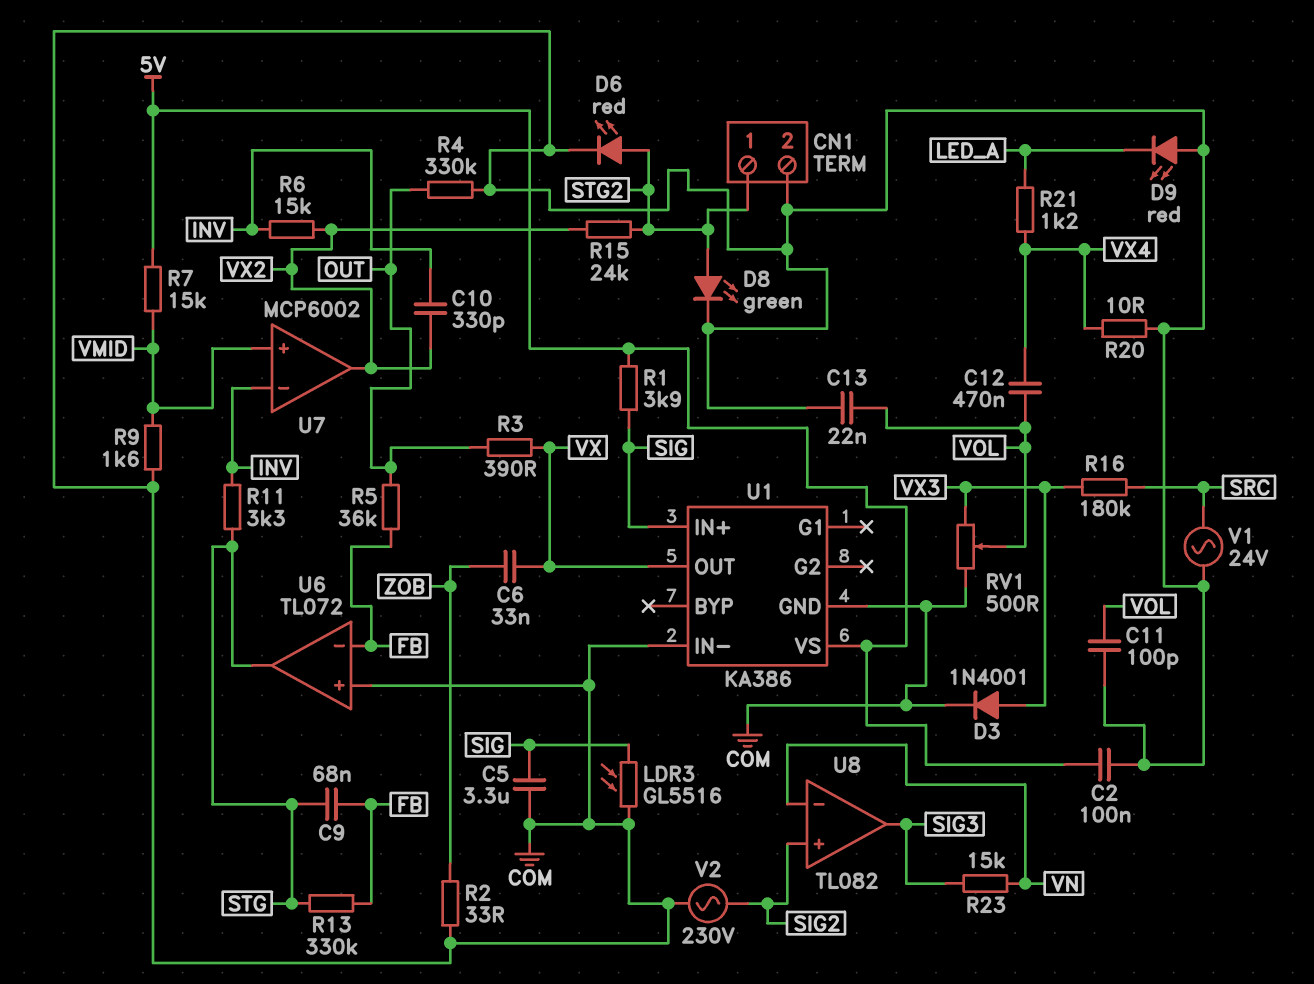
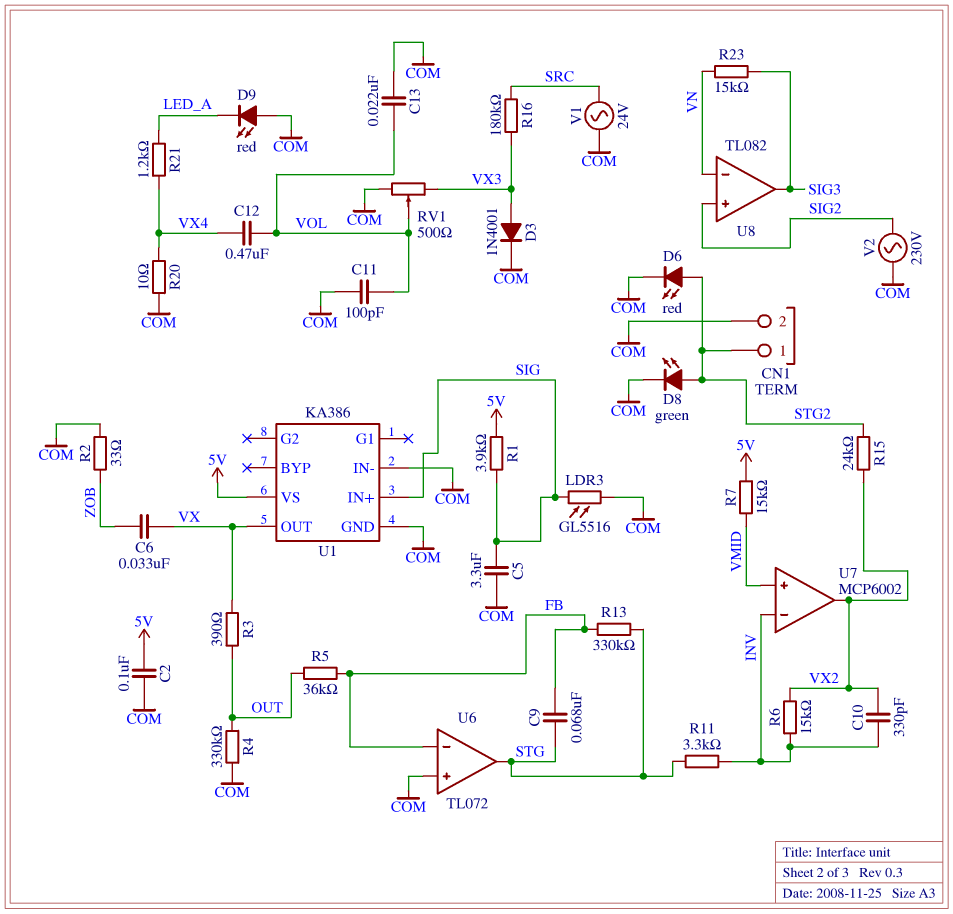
R9: 1.6k (COM, VMID) -> none

